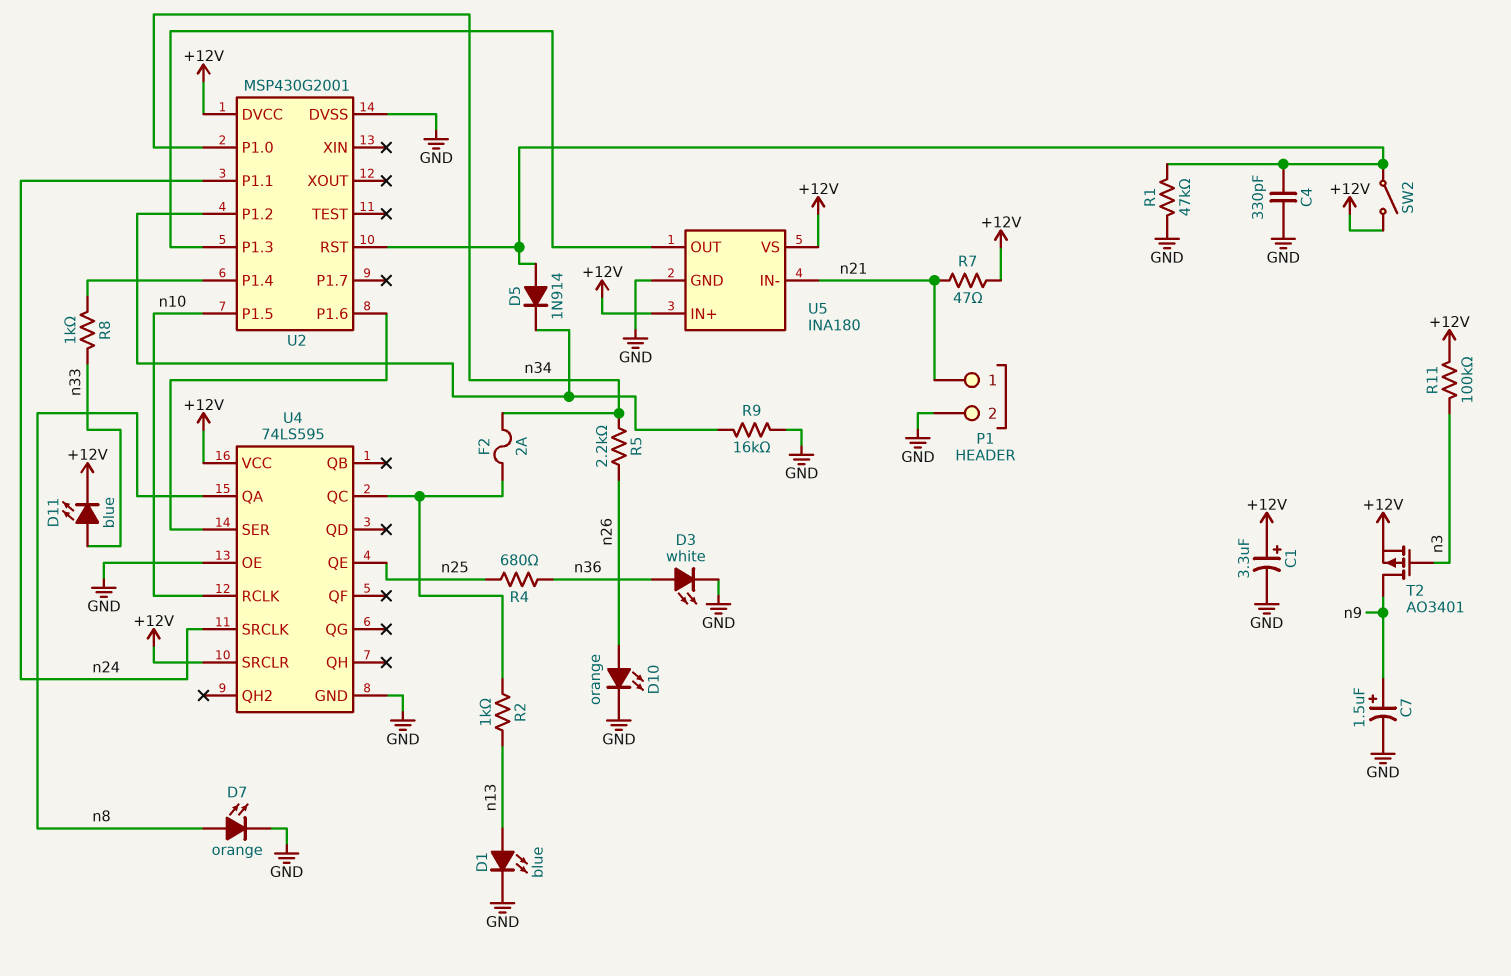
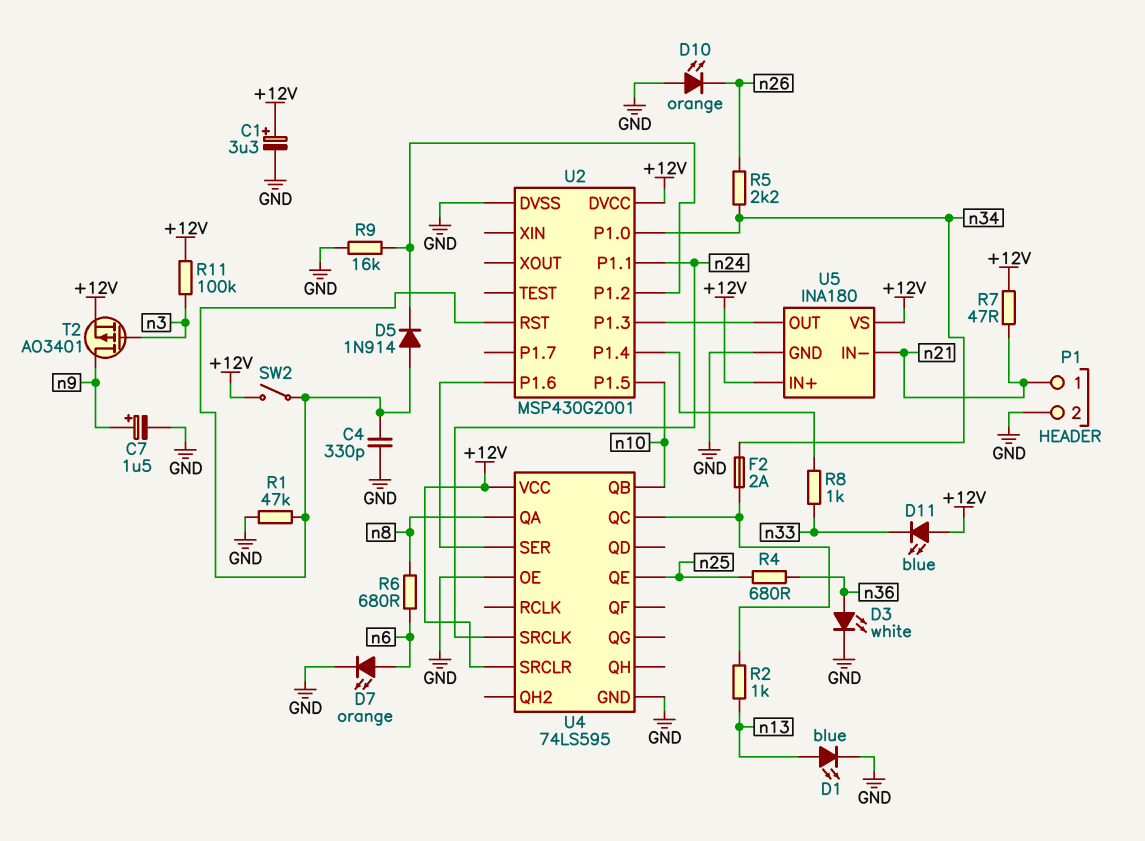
D7: LED orange (A n8, K GND) -> LED orange (A n6, K GND)
D10: LED orange (A n26, K GND) -> LED orange (A GND, K n26)
D11: LED blue (A n33, K +12V) -> LED blue (A +12V, K n33)
R6: none -> 680 (n6, n8)
U4 pin QB: none -> n10
U4 pin RCLK: n10 -> none

